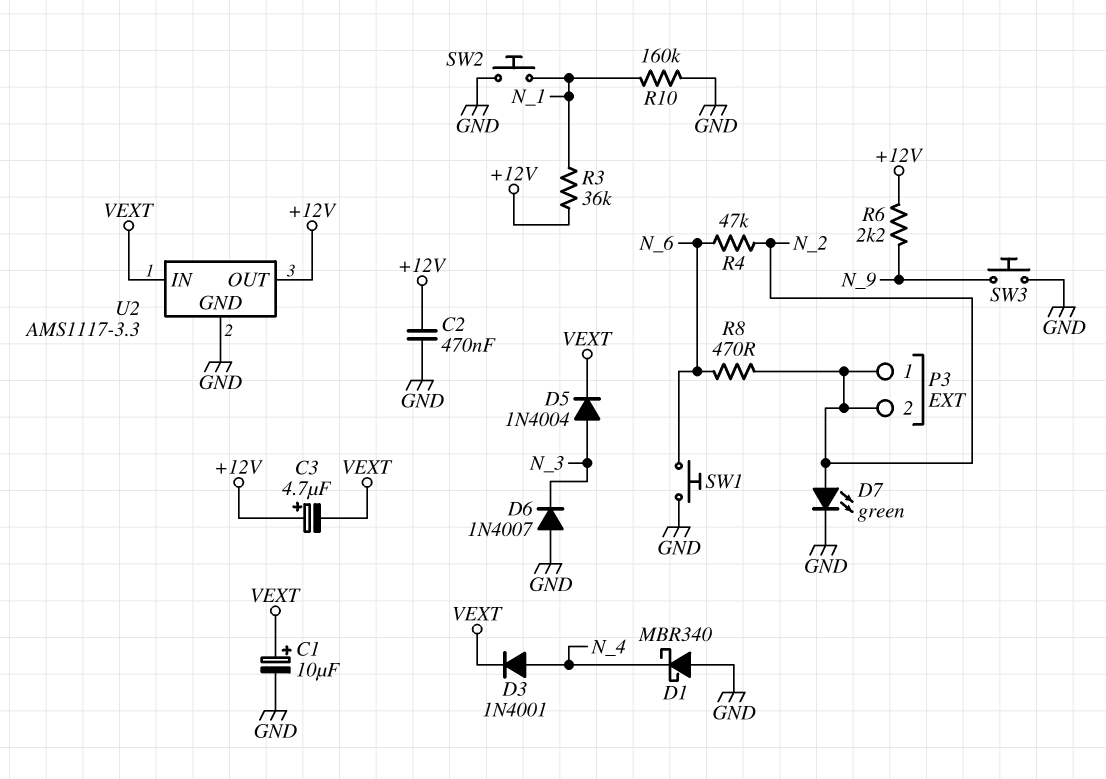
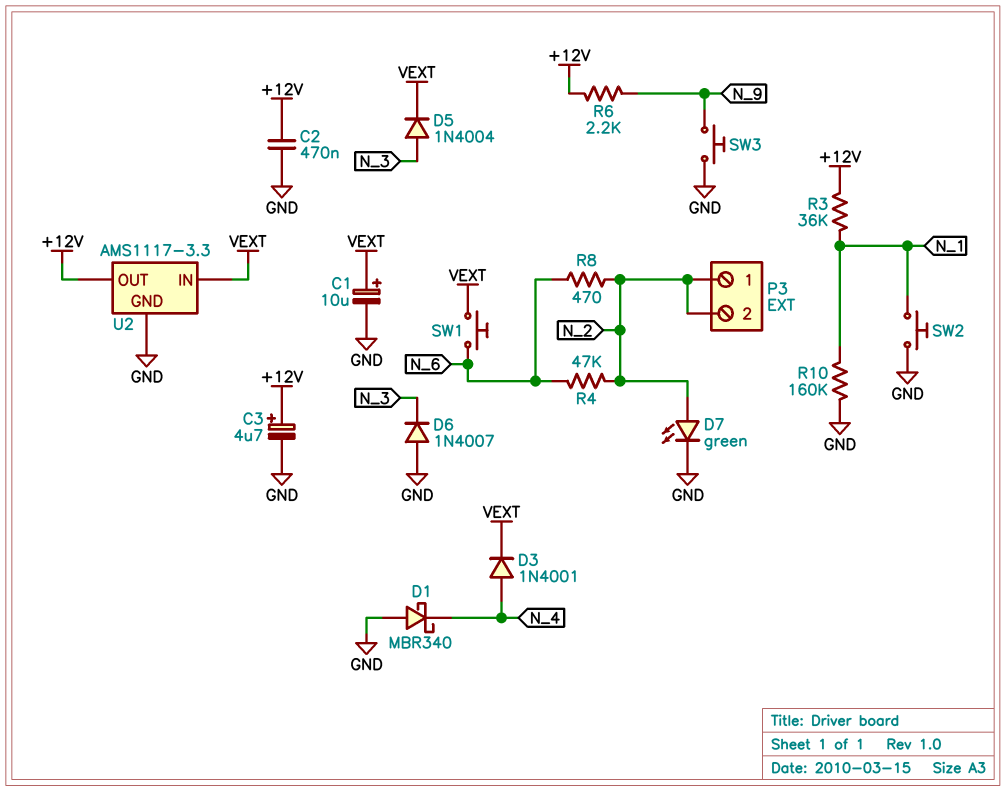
C3: 4.7uF (plus +12V, minus VEXT) -> 4.7uF (plus +12V, minus GND)
SW1: button (GND, N_6) -> button (N_6, VEXT)

